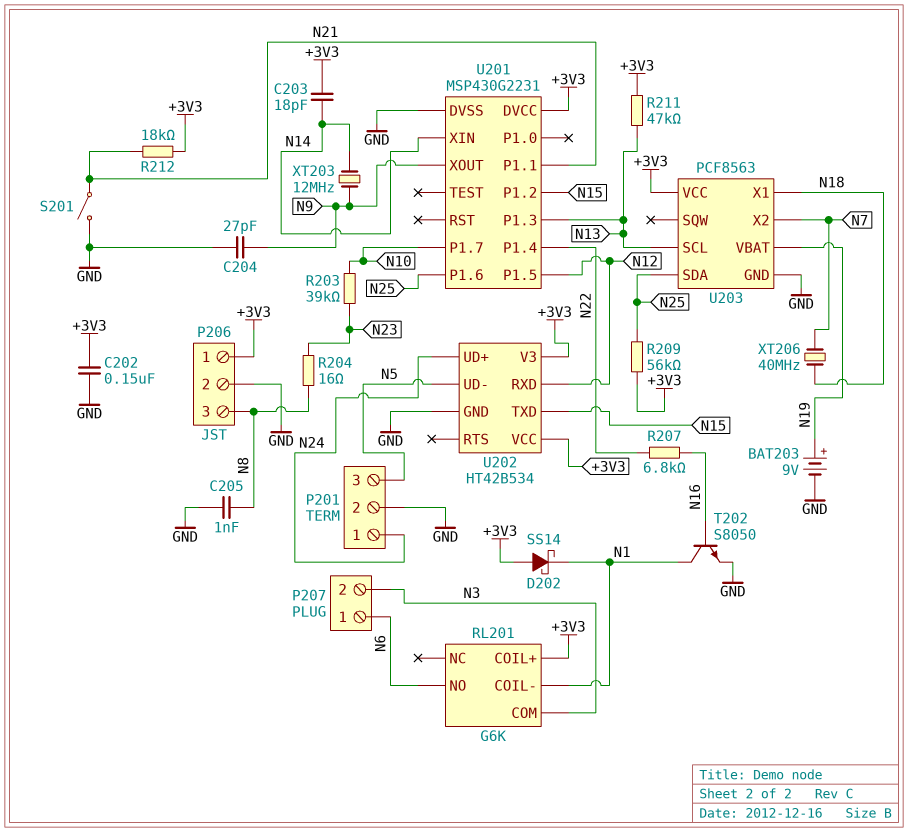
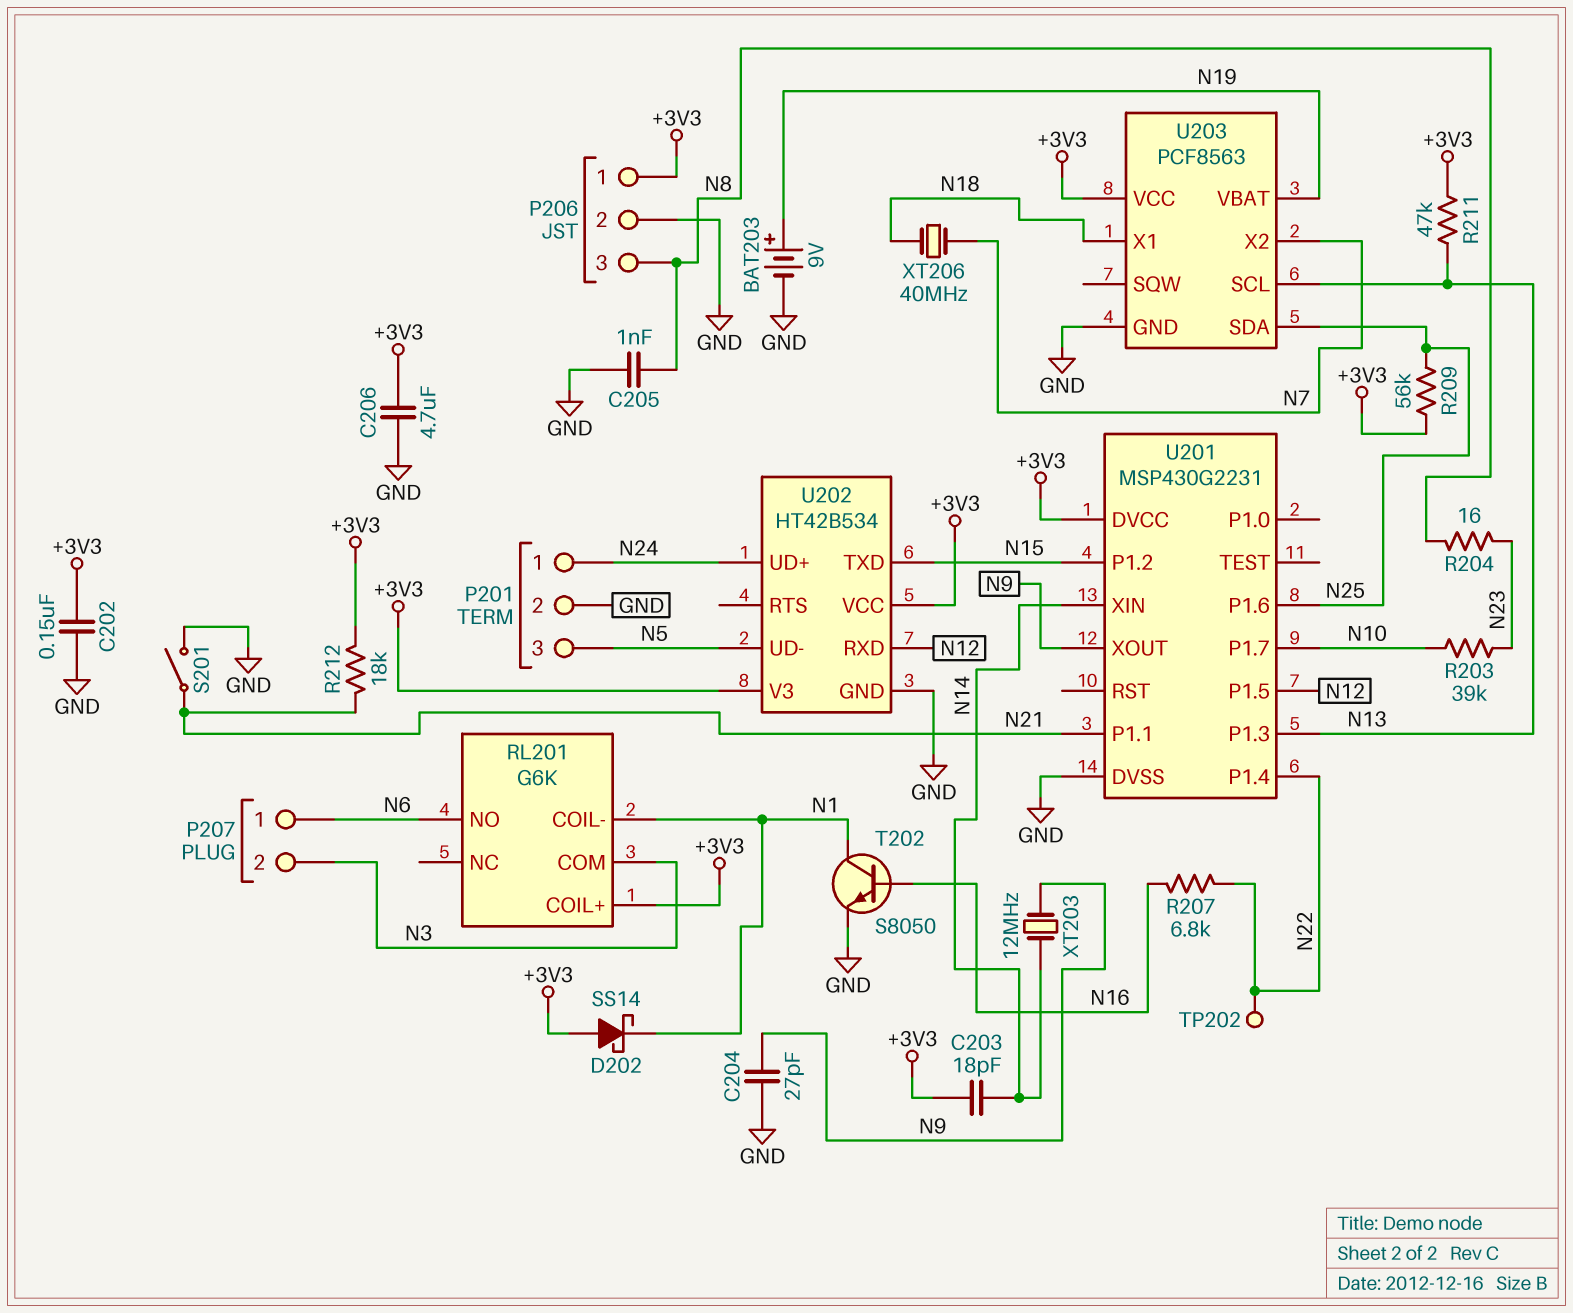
C206: none -> 4.7uF (+3V3, GND)
TP202: none -> test point (N22)

